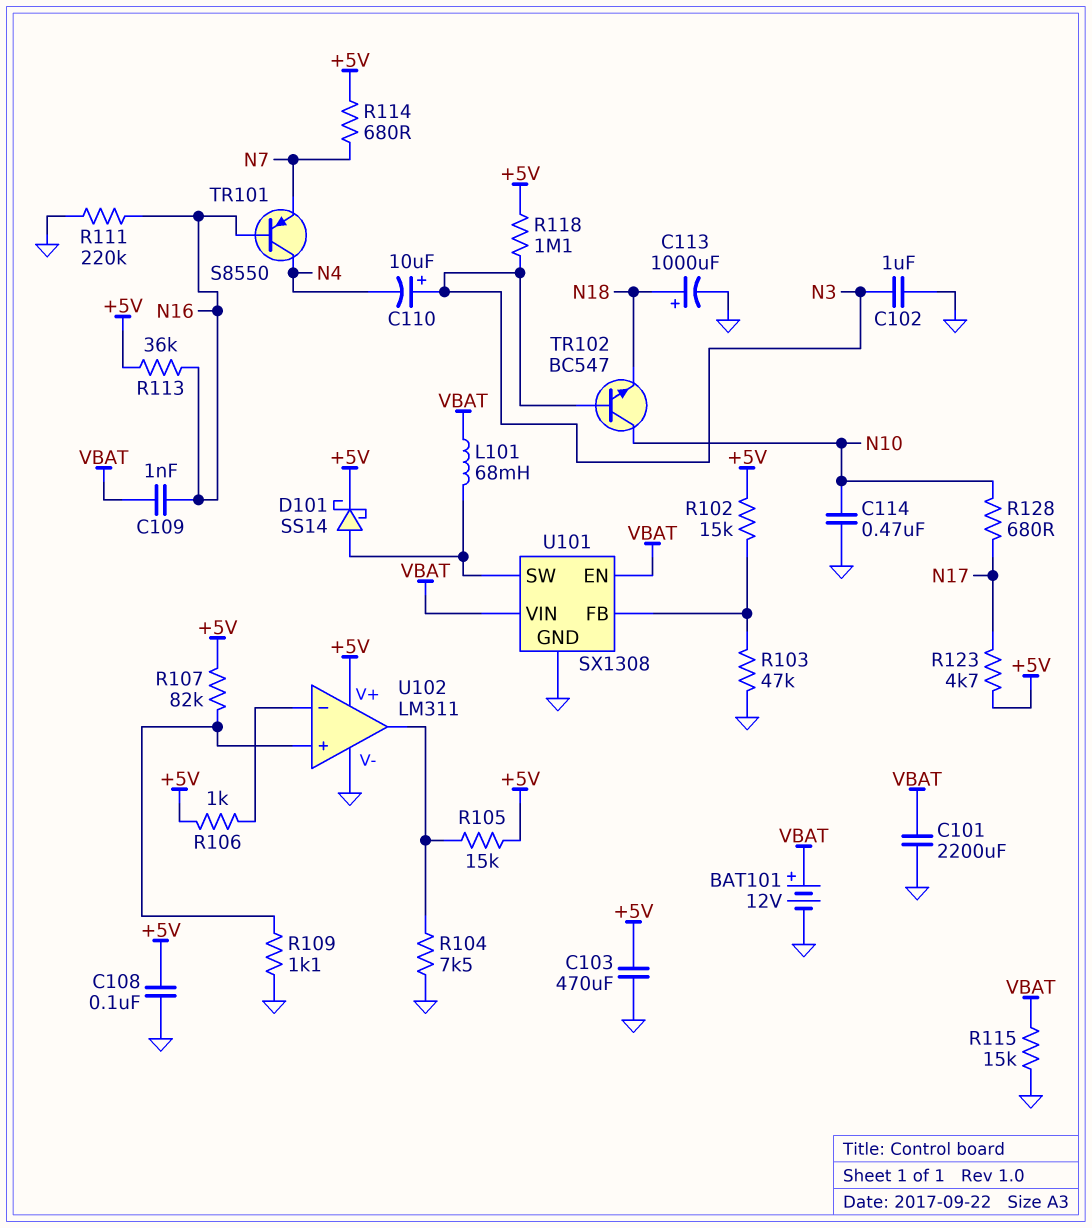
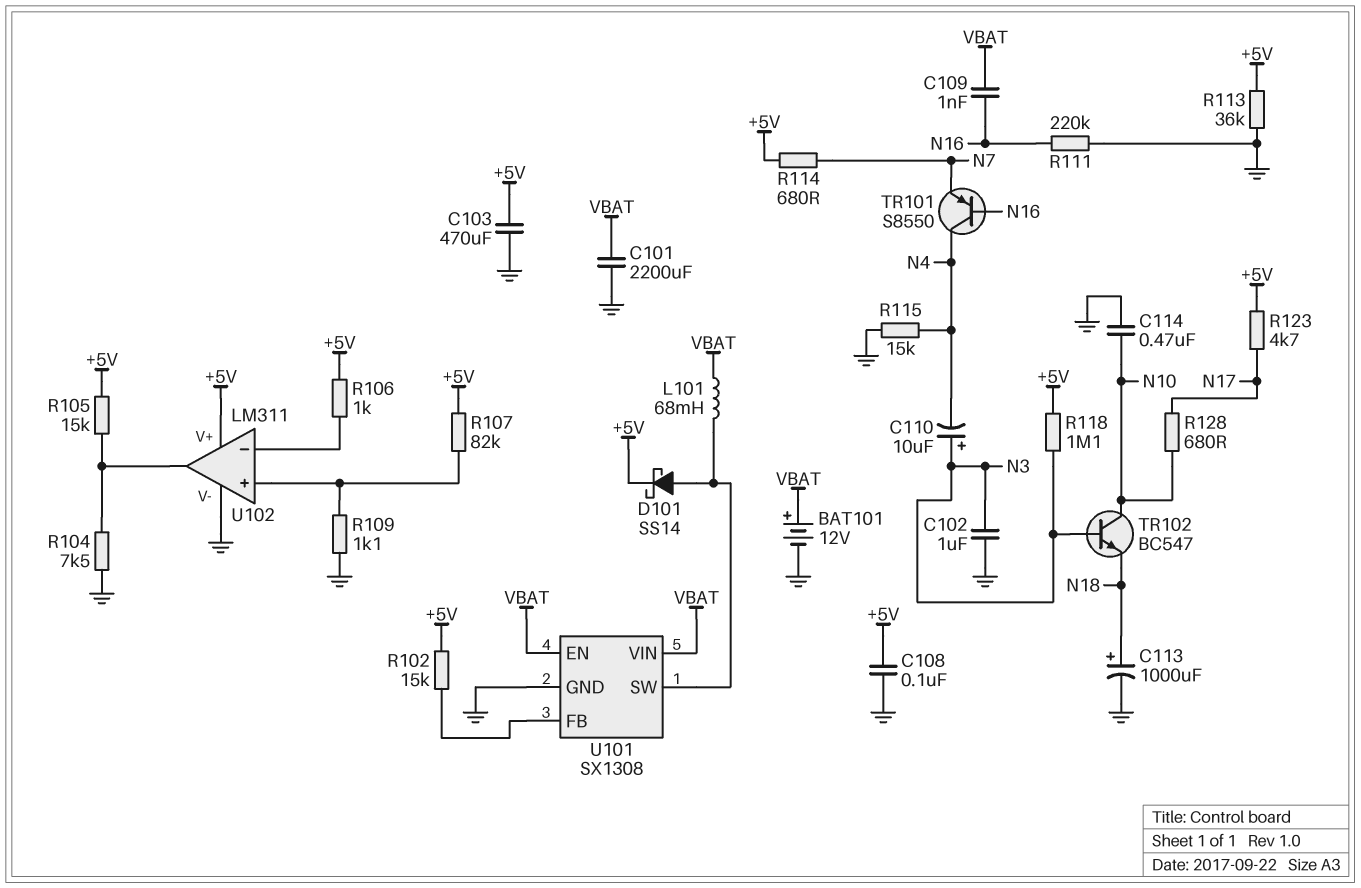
R103: 47k (GND, U101/FB) -> none
R113: 36k (+5V, N16) -> 36k (+5V, GND)
R115: 15k (GND, VBAT) -> 15k (GND, N4)

